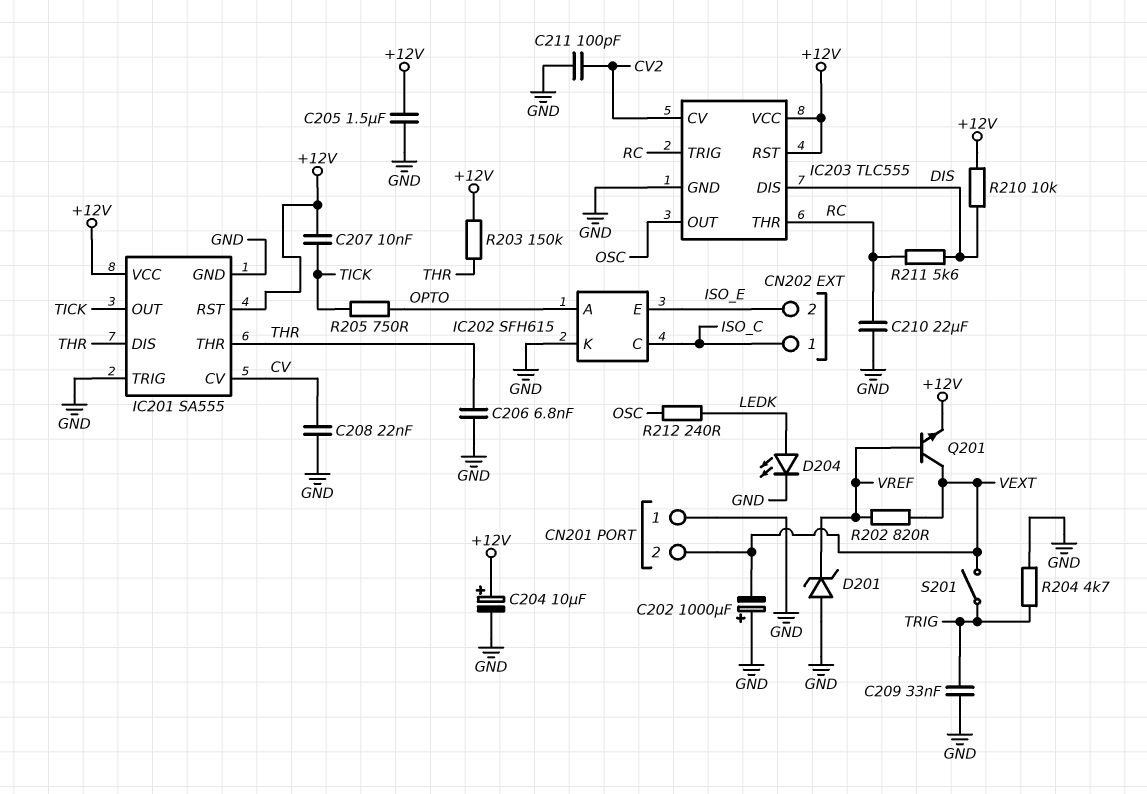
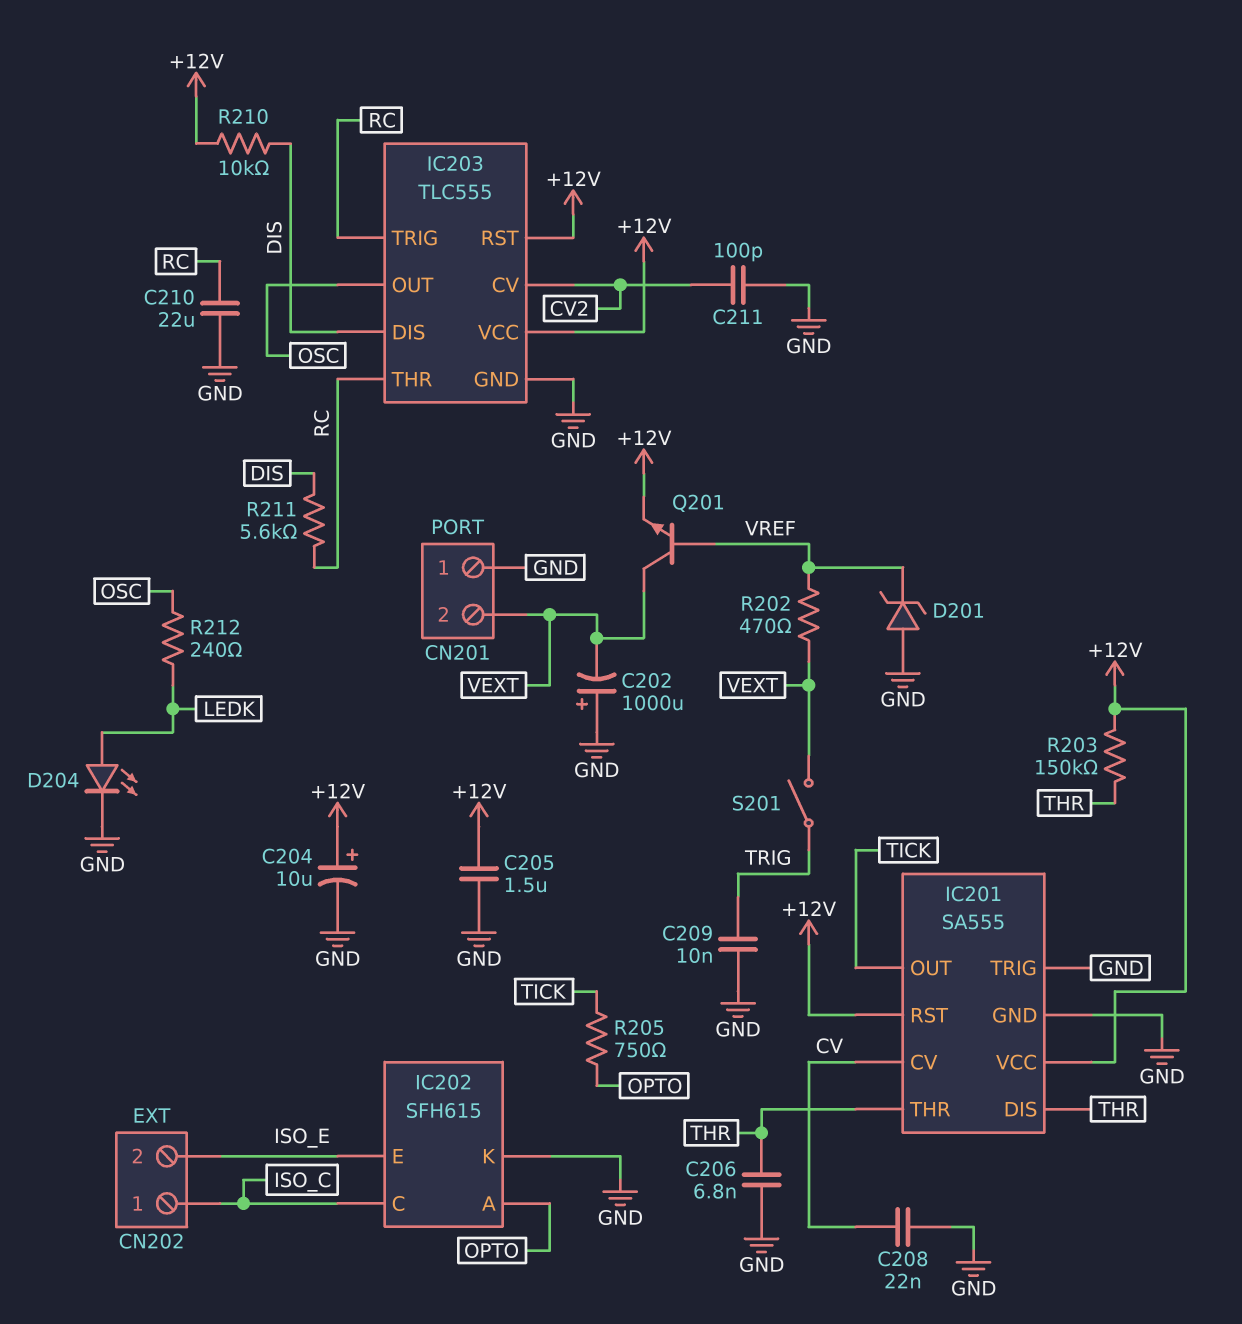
C207: 10nF (+12V, TICK) -> none
C209: 33nF (GND, TRIG) -> 10nF (GND, TRIG)
R202: 820 (VEXT, VREF) -> 470 (VEXT, VREF)
R204: 4.7k (GND, TRIG) -> none

